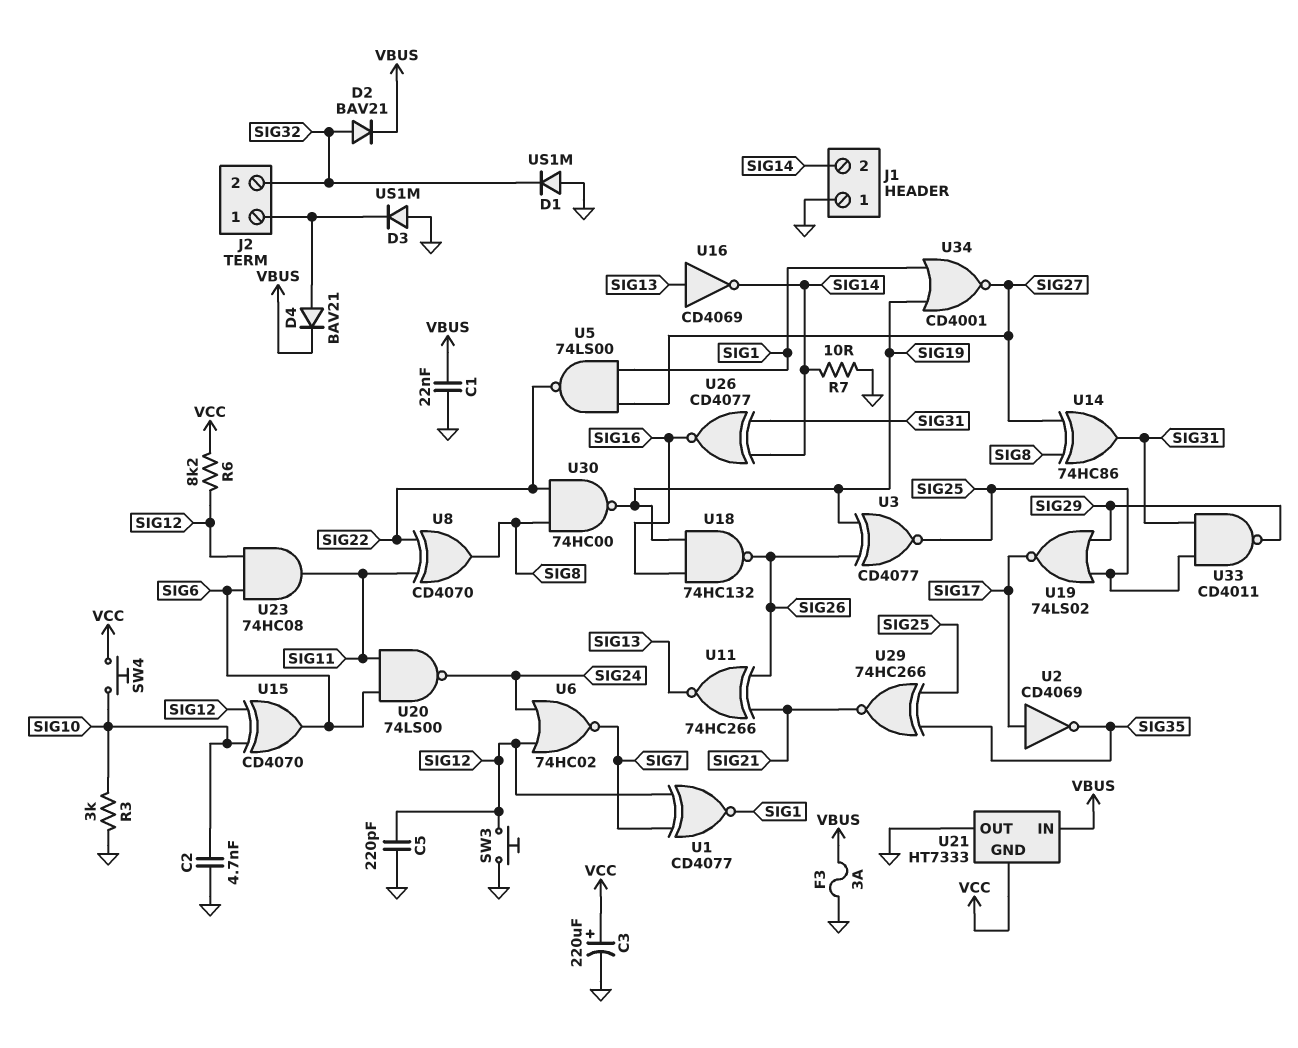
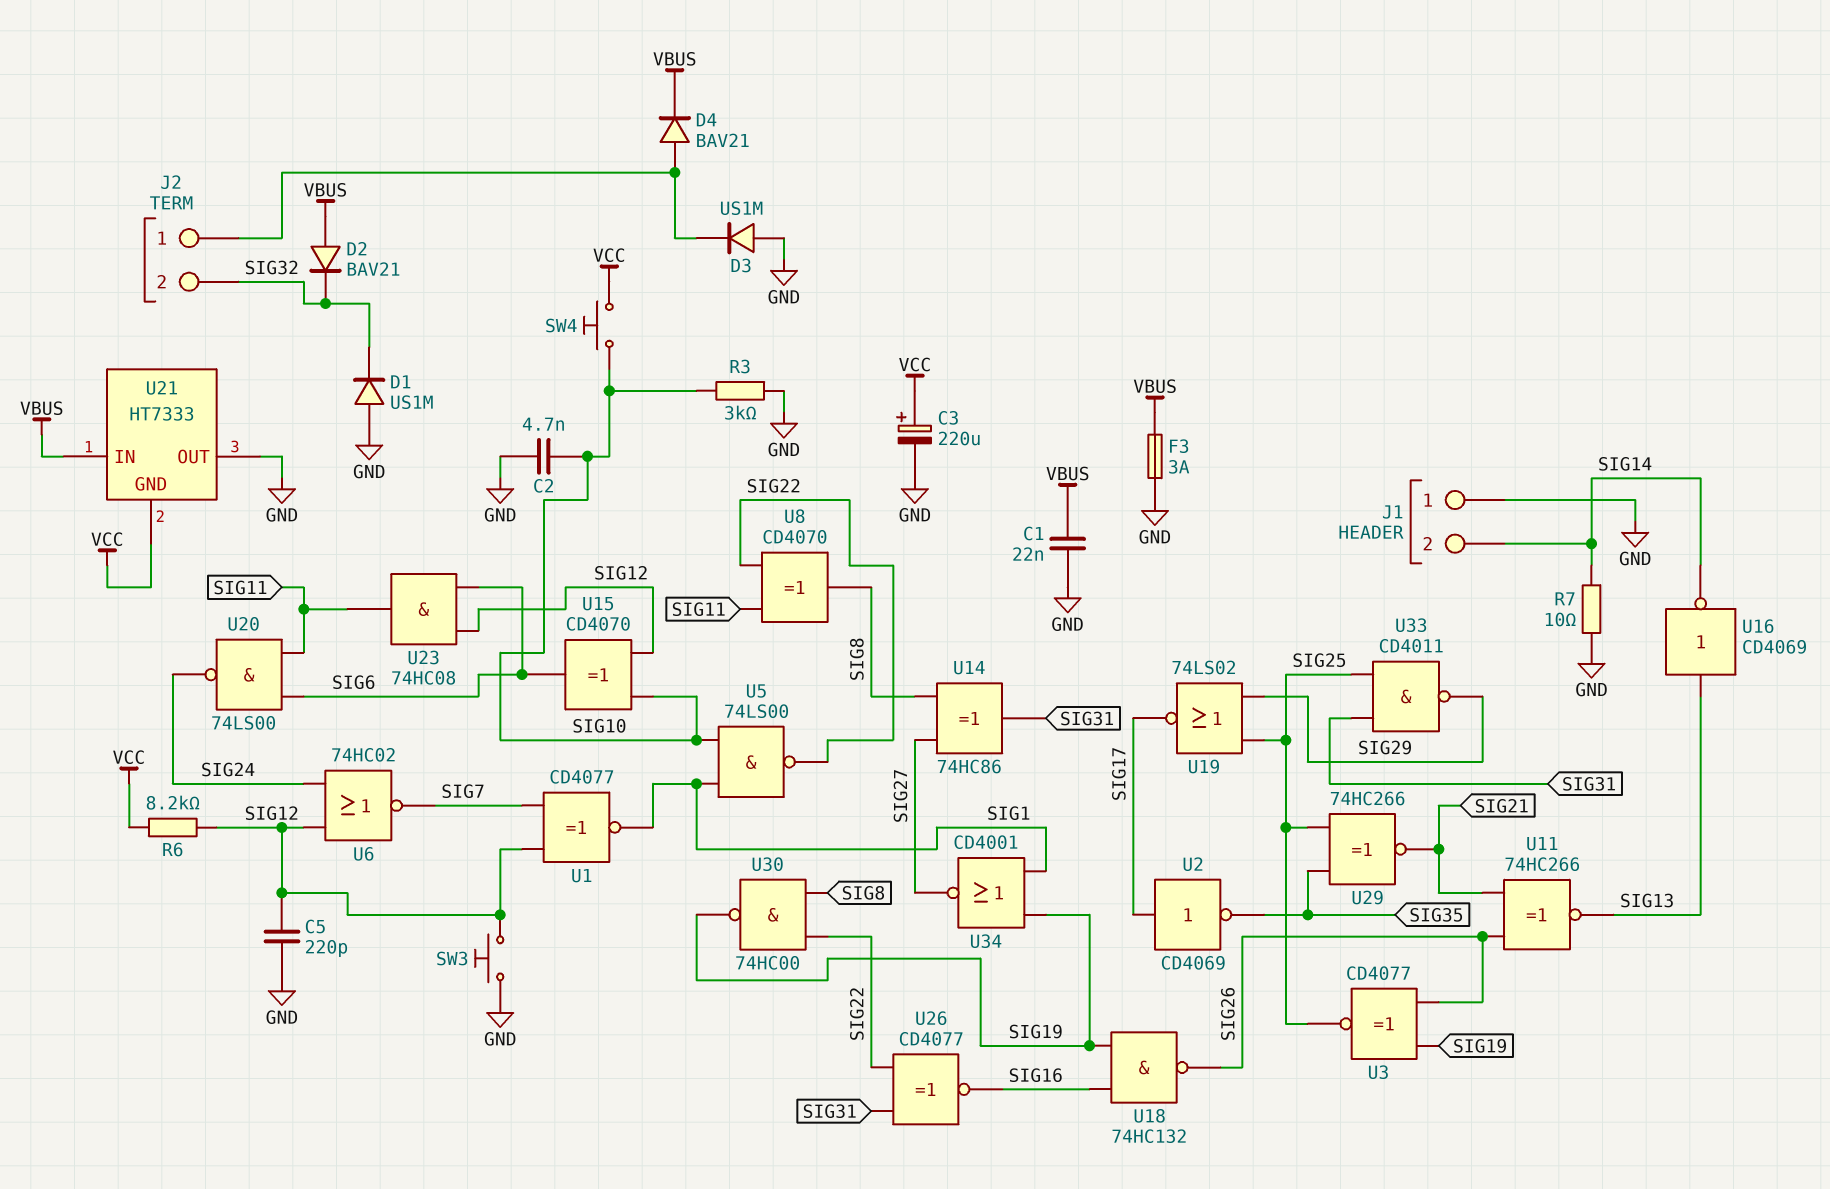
D2: diode BAV21 (A SIG32, K VBUS) -> diode BAV21 (A VBUS, K SIG32)
U5: NAND 74LS00 (in SIG1, in SIG27, out SIG22) -> NAND 74LS00 (in SIG1, in SIG10, out SIG22)
U26: XNOR CD4077 (in SIG14, in SIG31, out SIG16) -> XNOR CD4077 (in SIG22, in SIG31, out SIG16)

